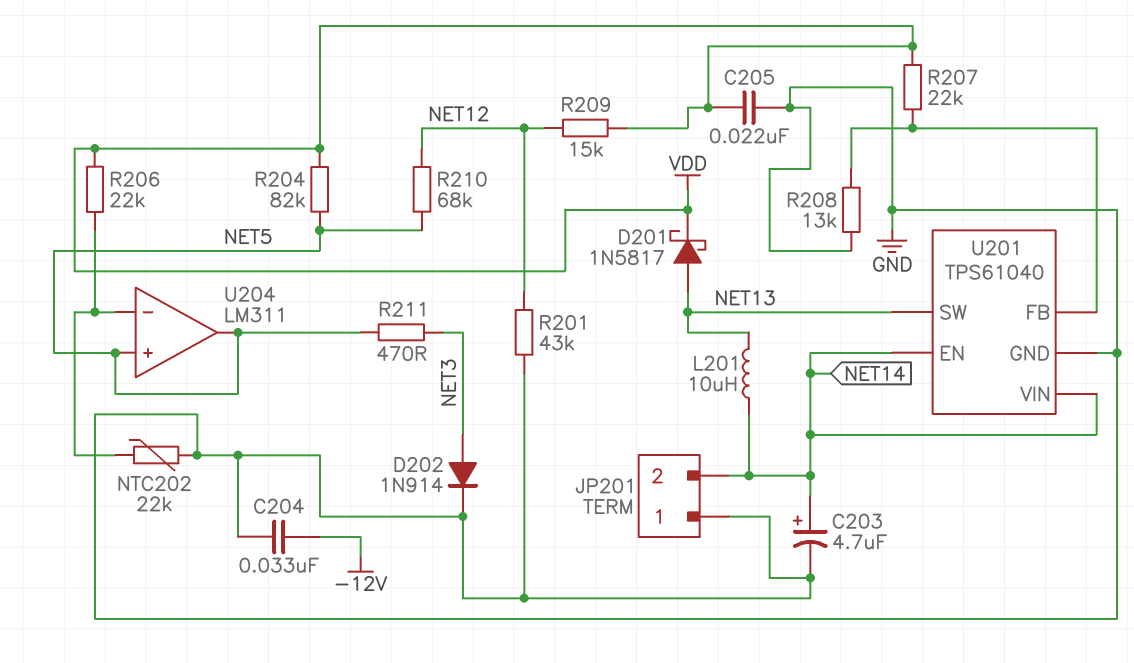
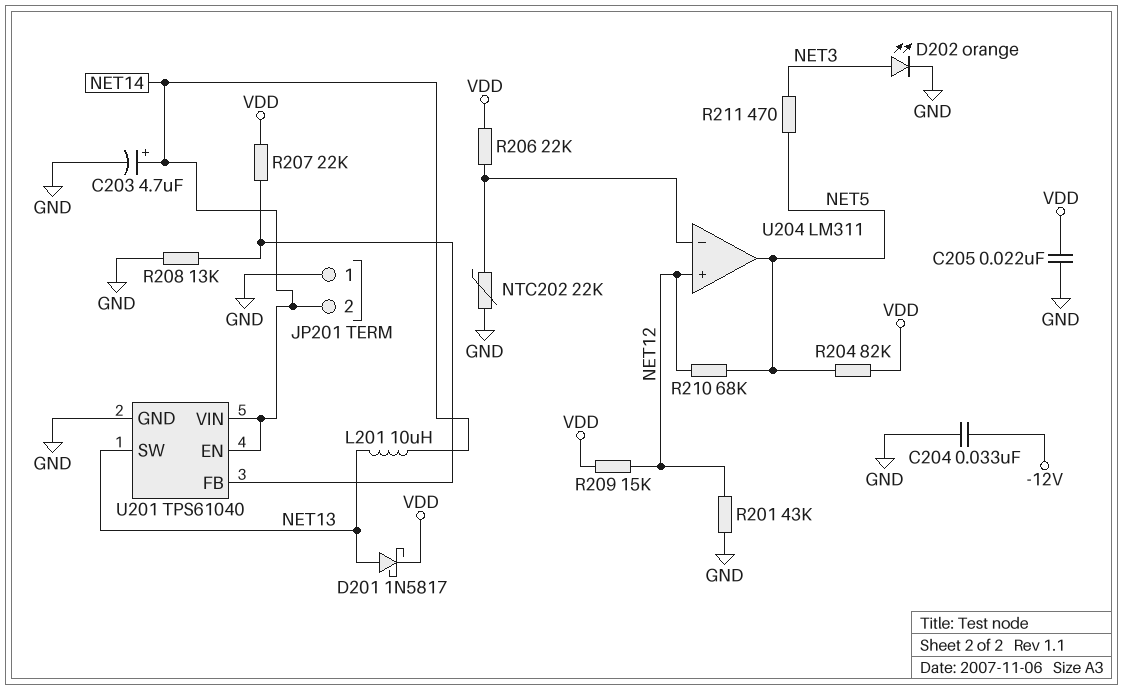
D202: diode 1N914 (A NET3, K GND) -> LED orange (A NET3, K GND)
U204 pin in+: NET5 -> NET12

